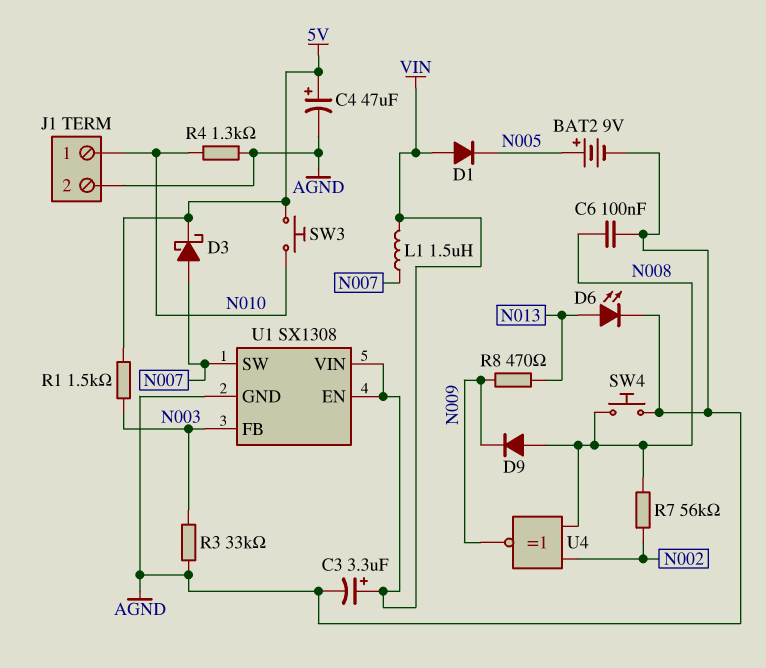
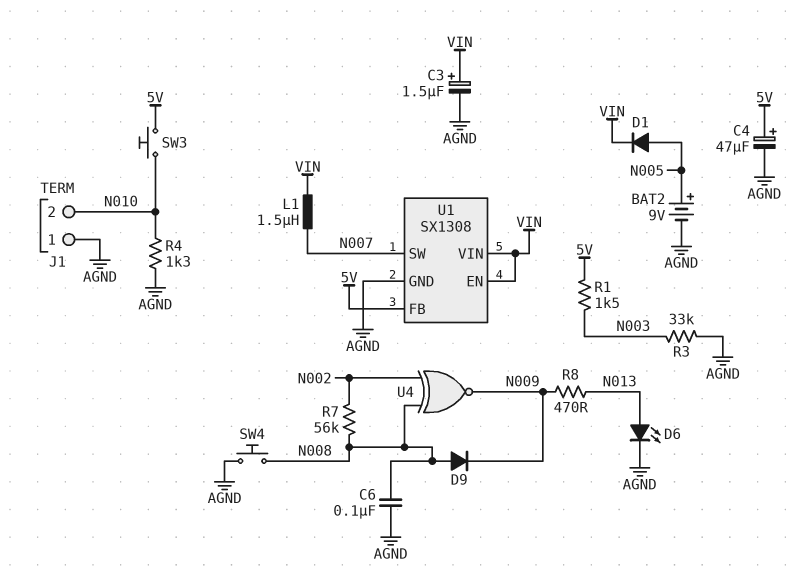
C3: 3.3uF (plus VIN, minus AGND) -> 1.5uF (plus VIN, minus AGND)
D1: diode (A VIN, K N005) -> diode (A N005, K VIN)
D3: schottky (A N007, K 5V) -> none
J1 pin 1: N010 -> AGND
J1 pin 2: AGND -> N010
U1 pin FB: N003 -> 5V

